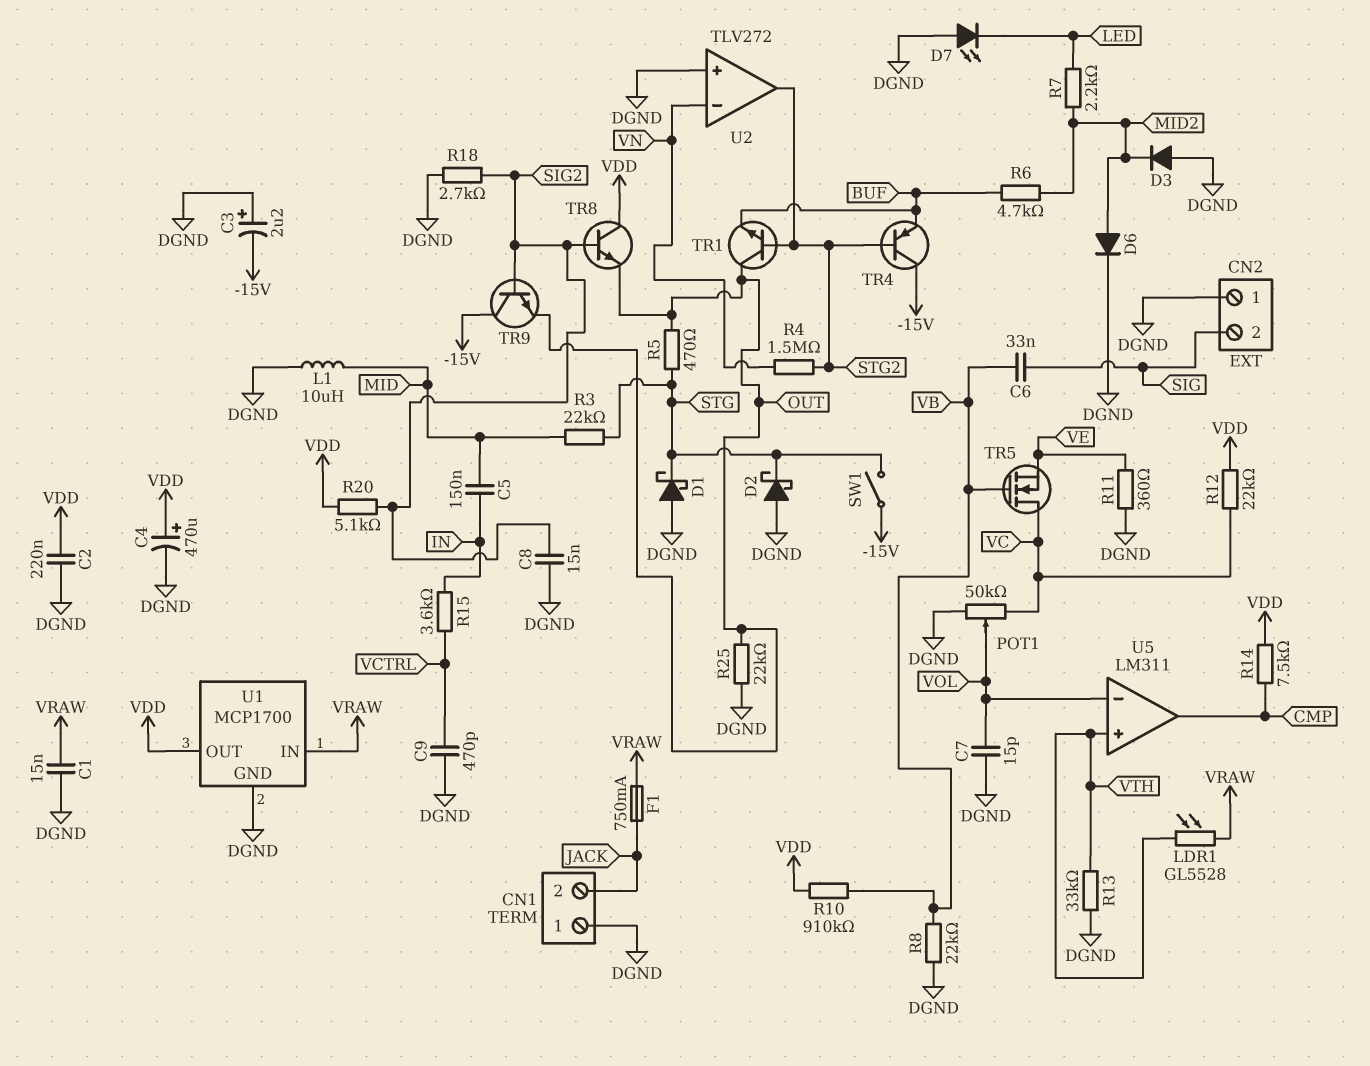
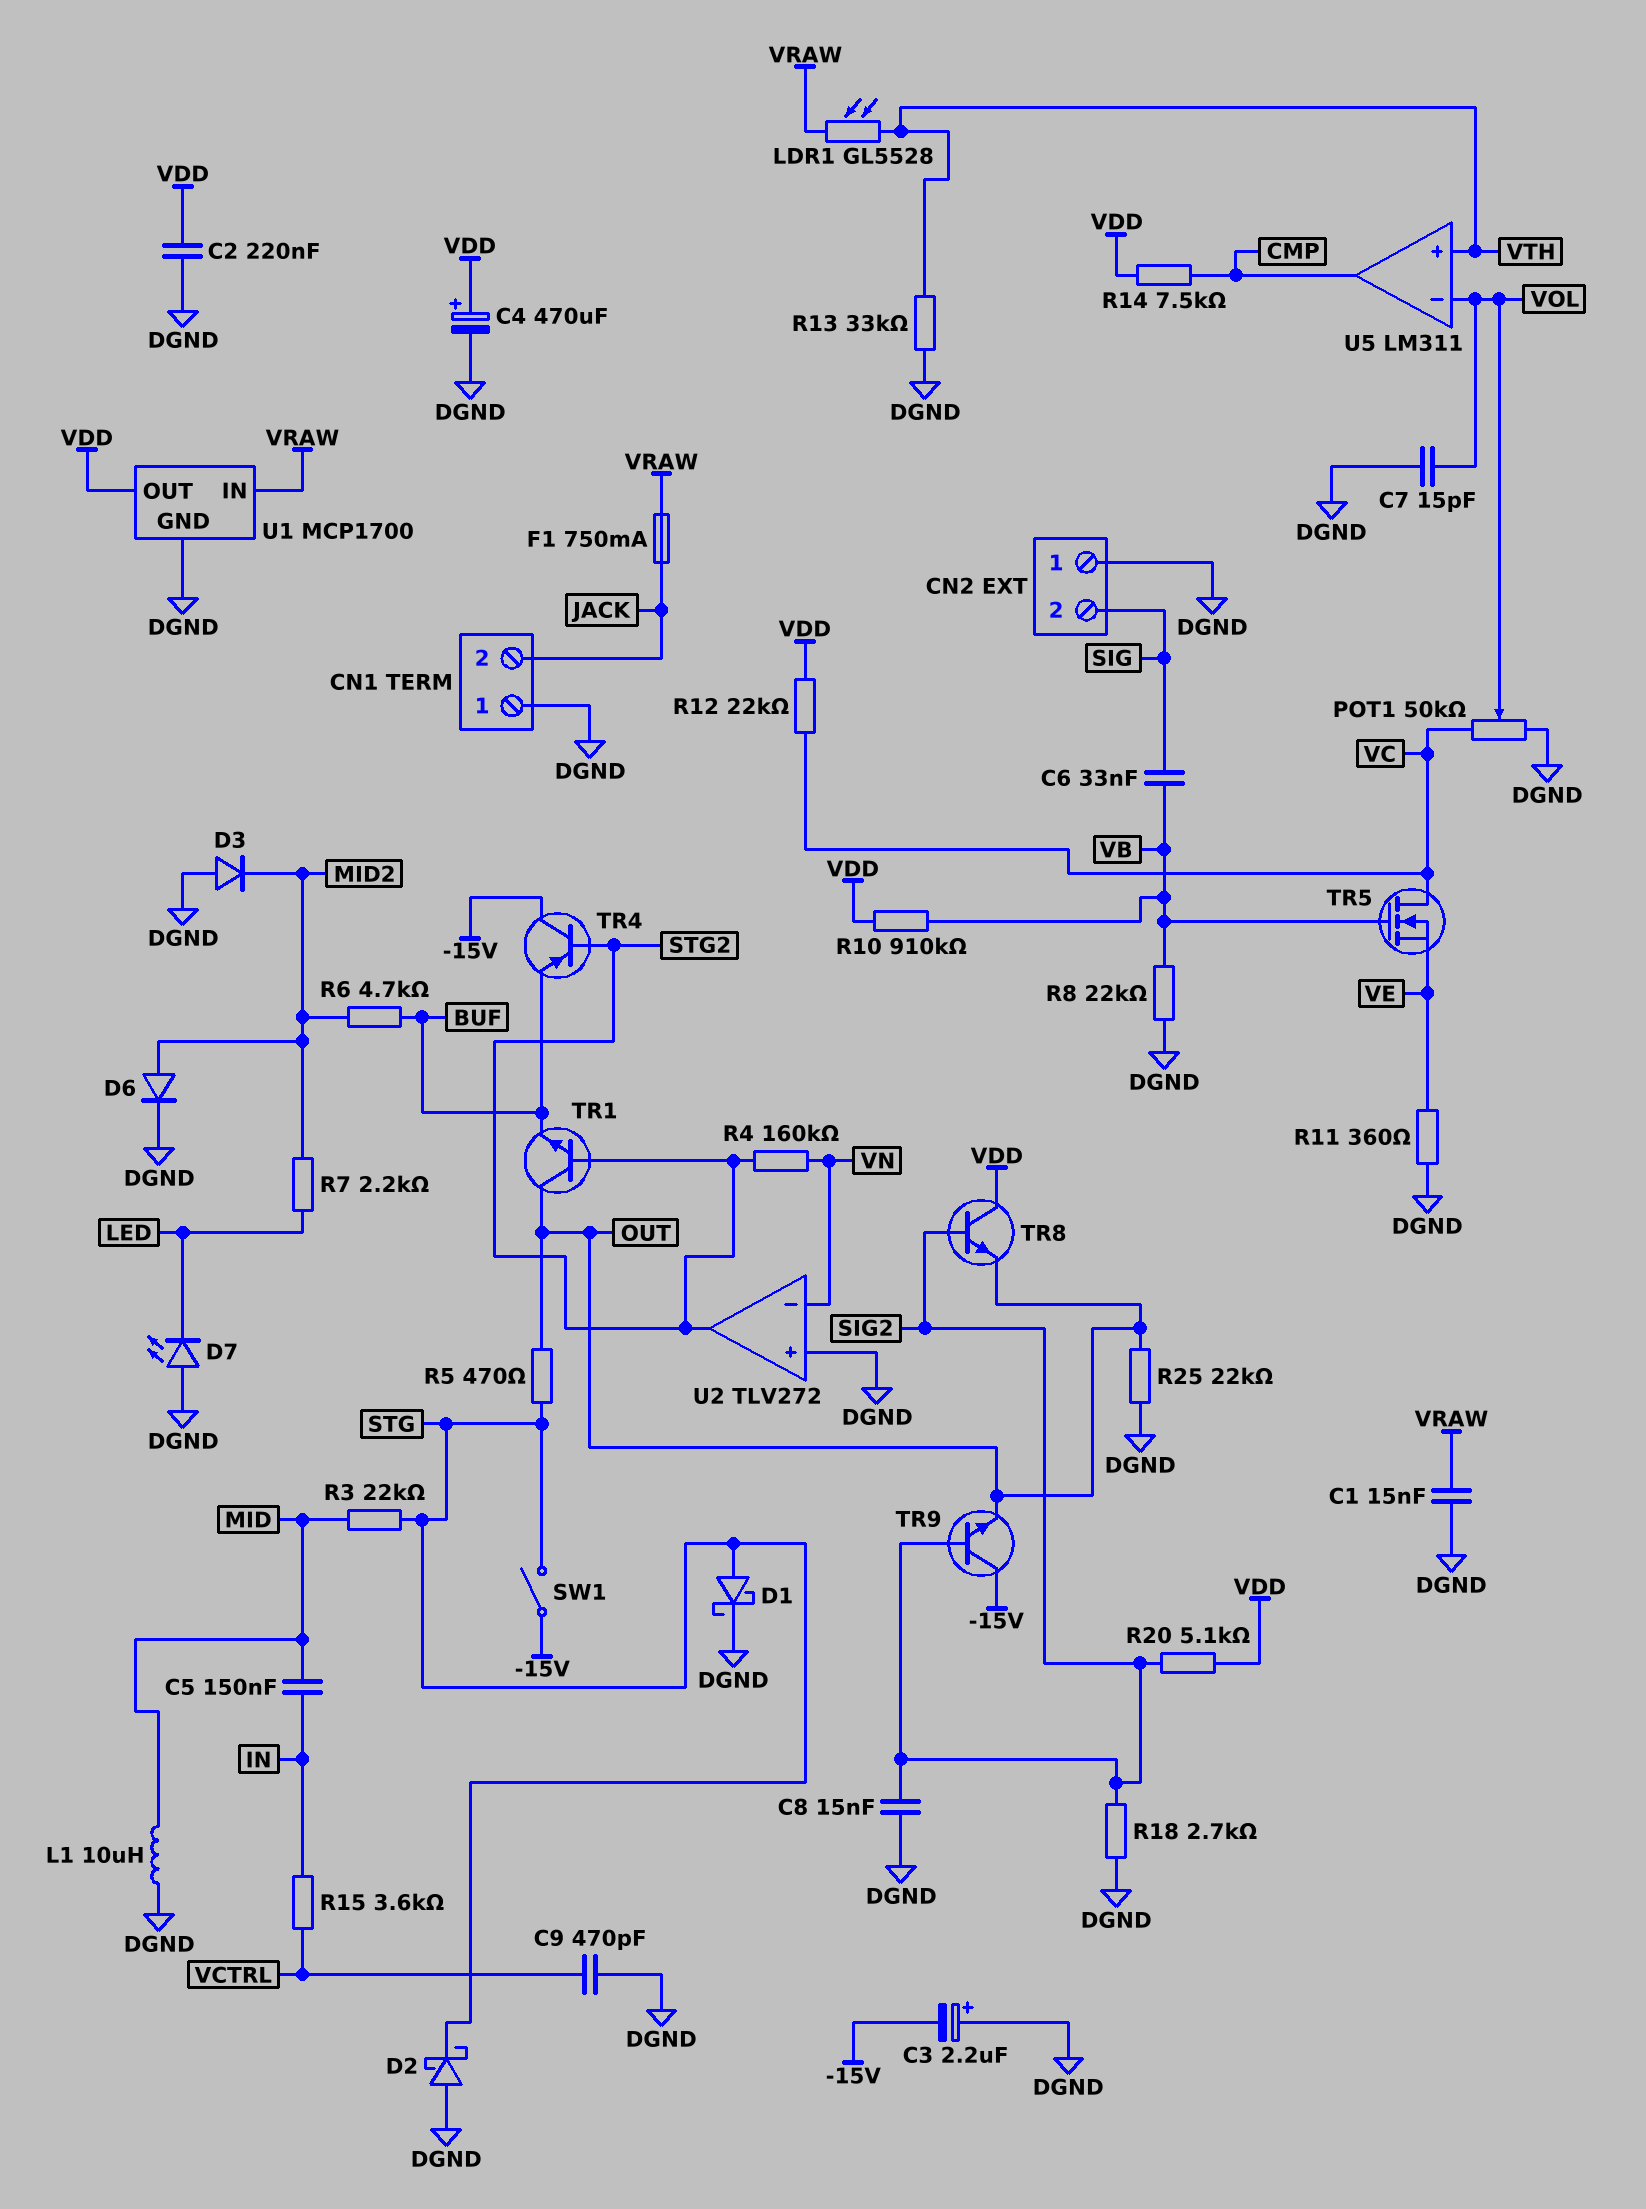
D1: schottky (A DGND, K STG) -> schottky (A STG, K DGND)
R4: 1.5M (STG2, VN) -> 160k (STG2, VN)

